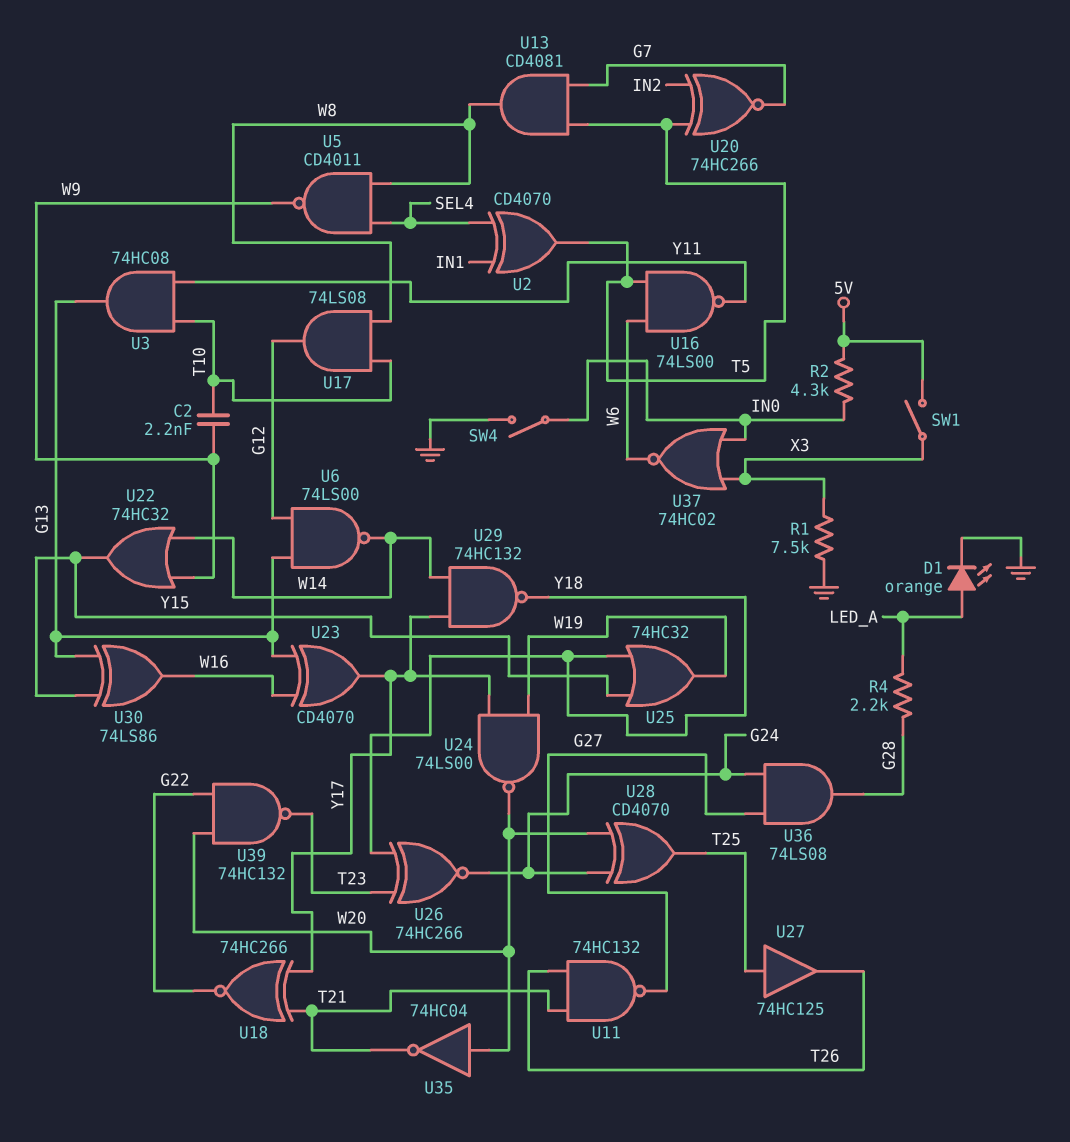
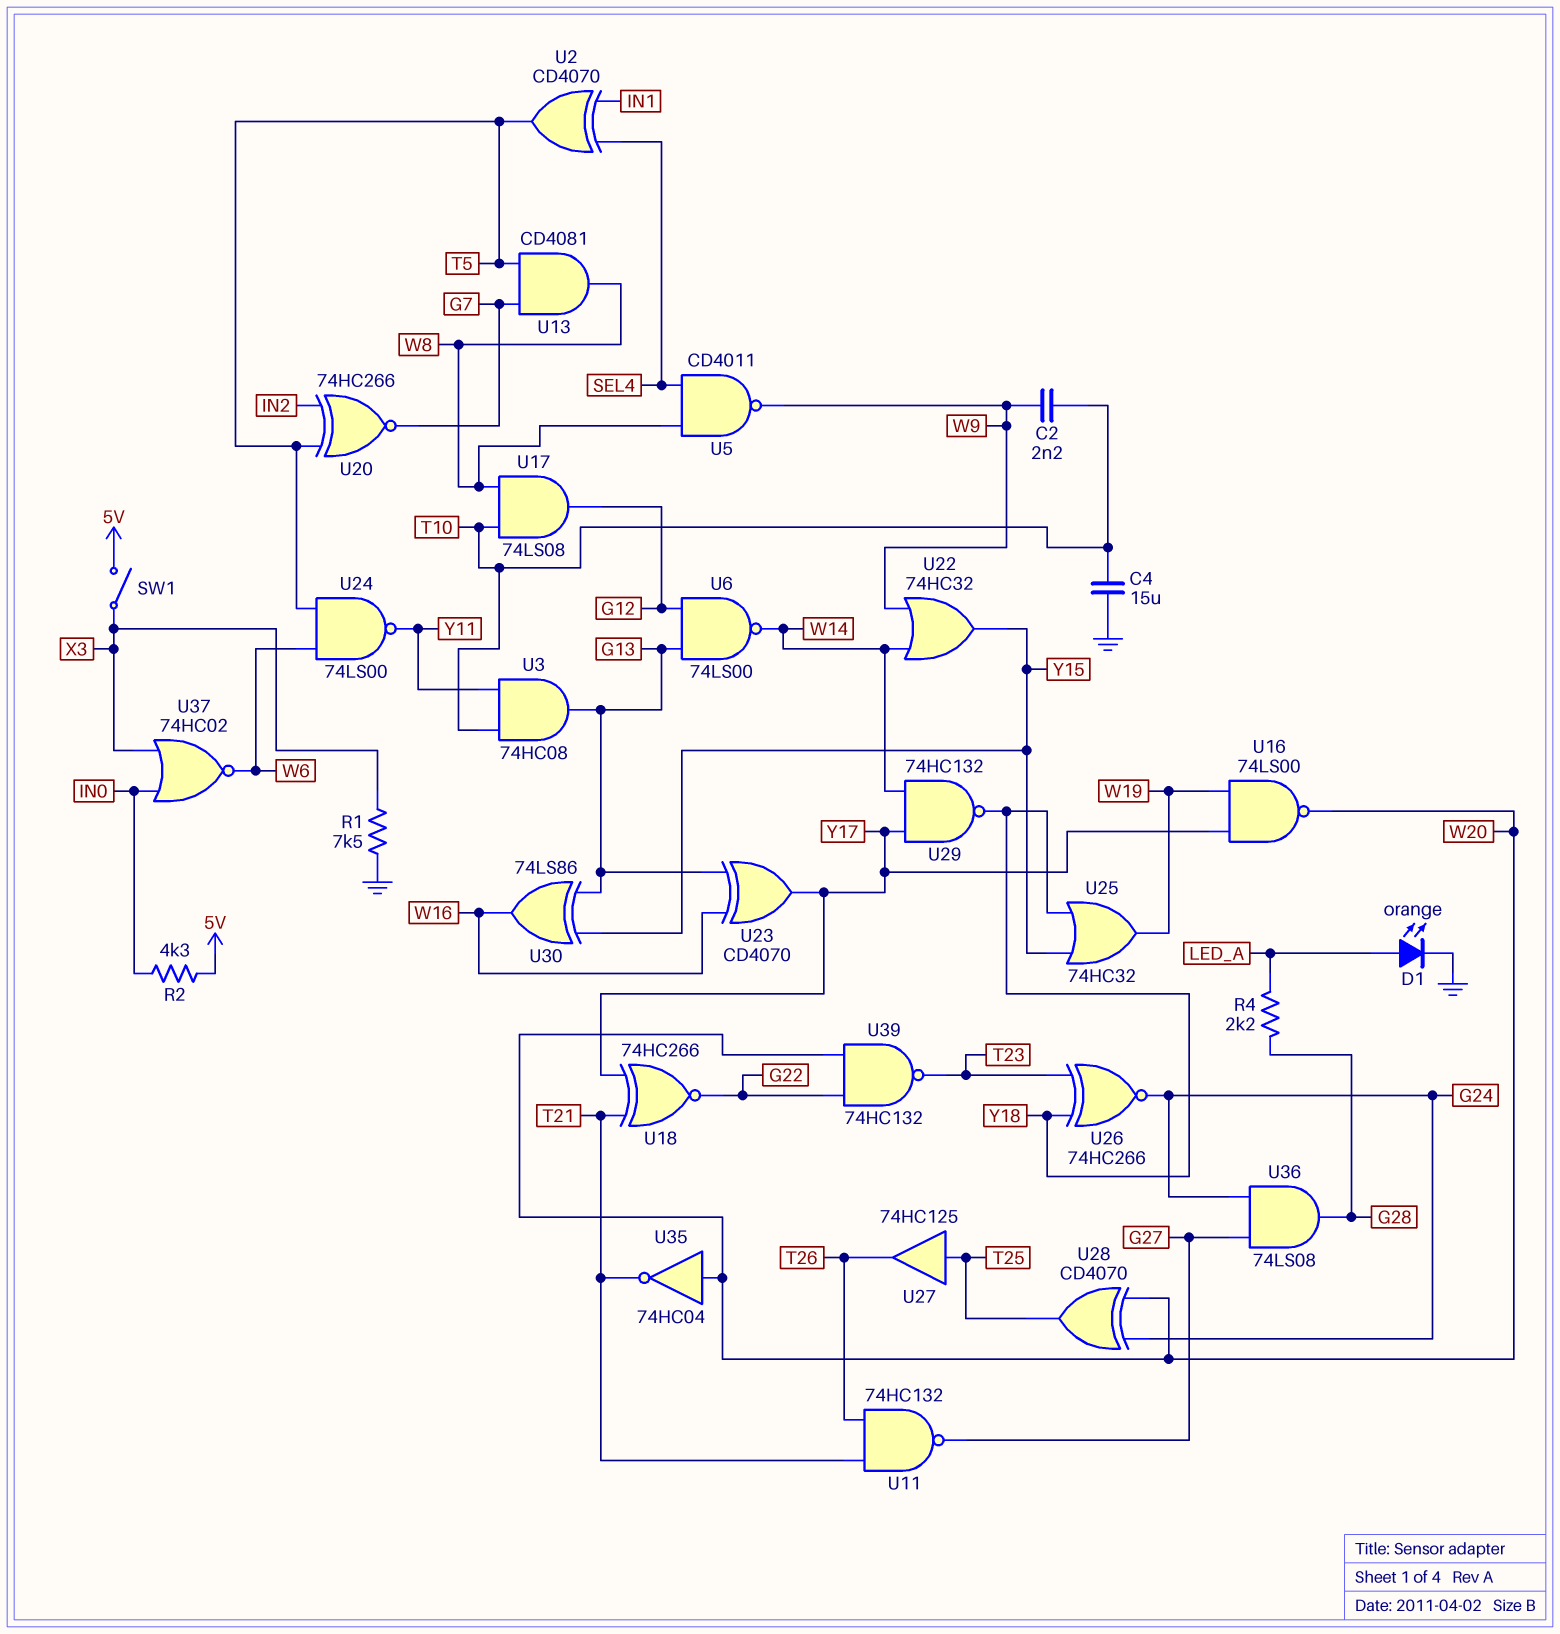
C4: none -> 15uF (GND, T10)
SW4: switch (GND, IN0) -> none
U16: NAND 74LS00 (in T5, in W6, out Y11) -> NAND 74LS00 (in W19, in Y17, out W20)
U24: NAND 74LS00 (in W19, in Y17, out W20) -> NAND 74LS00 (in T5, in W6, out Y11)

